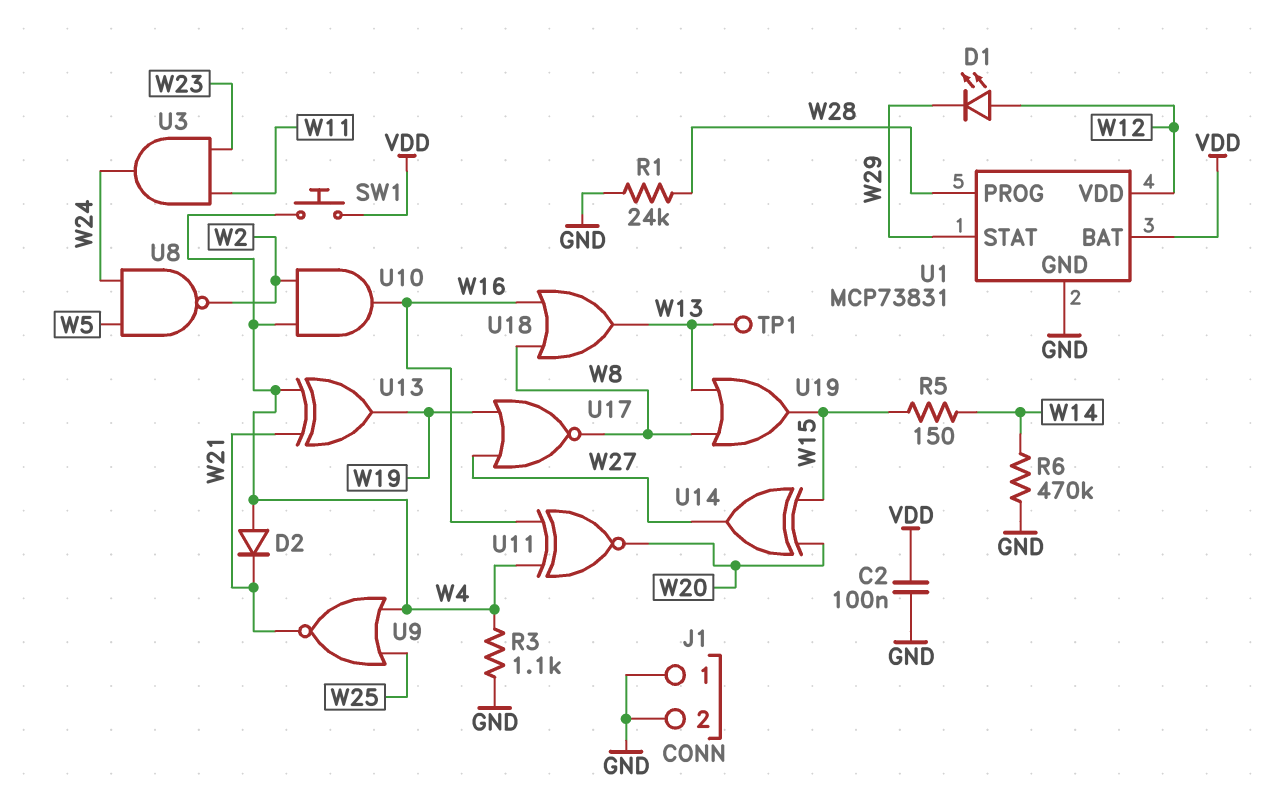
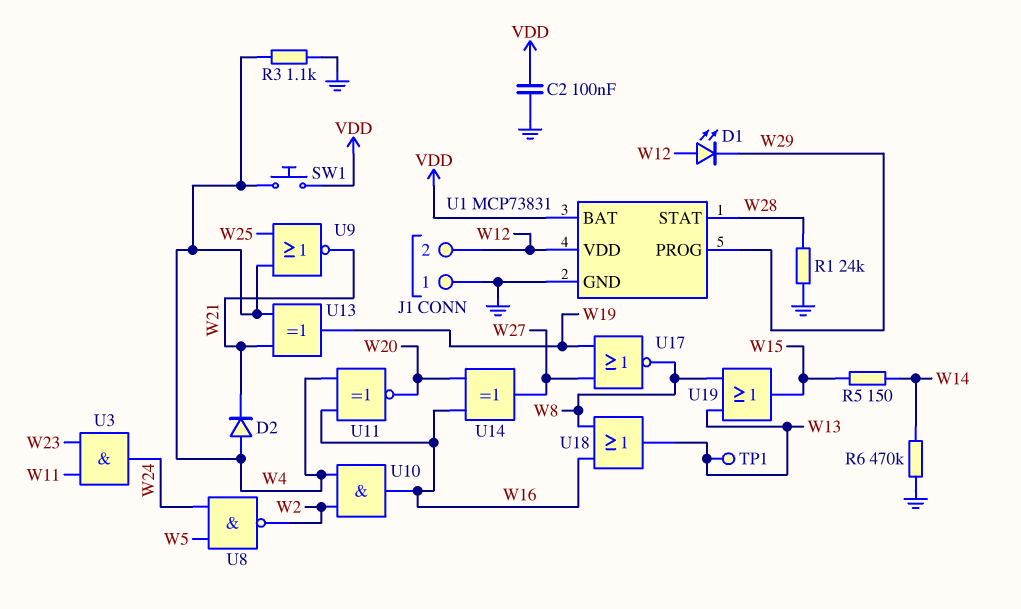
J1 pin 2: GND -> W12
U1 pin PROG: W28 -> W29
U1 pin STAT: W29 -> W28
U14: XOR (in W15, in W20, out W27) -> XOR (in W16, in W20, out W27)

